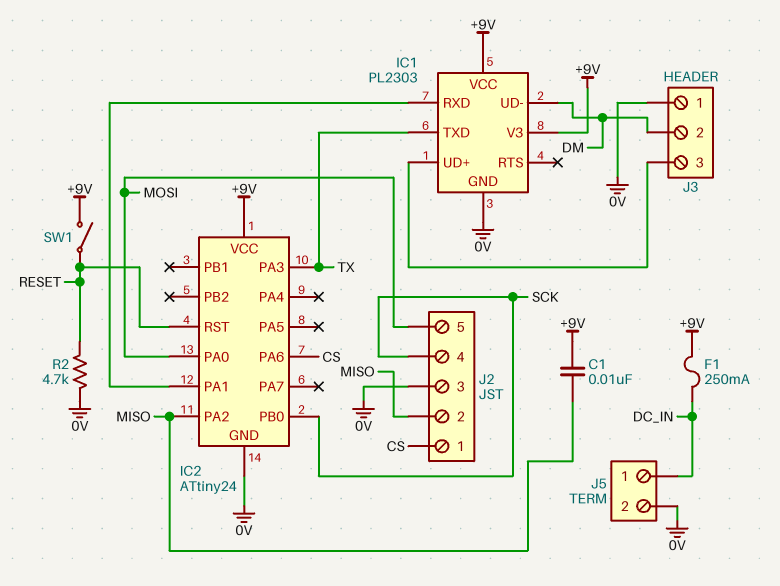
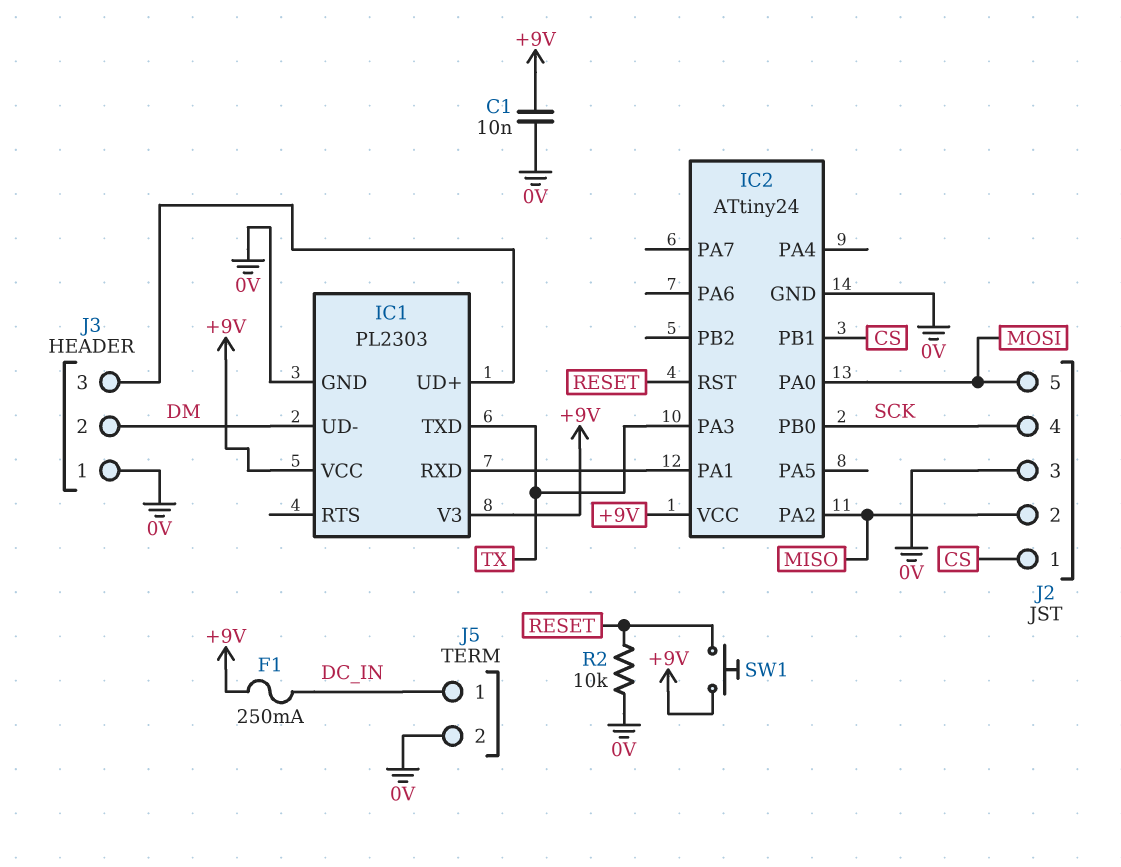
C1: 10nF (+9V, MISO) -> 10nF (+9V, 0V)
IC2 pin PA6: CS -> none
IC2 pin PB1: none -> CS
R2: 4.7k (0V, RESET) -> 10k (0V, RESET)
SW1: switch (+9V, RESET) -> button (+9V, RESET)

